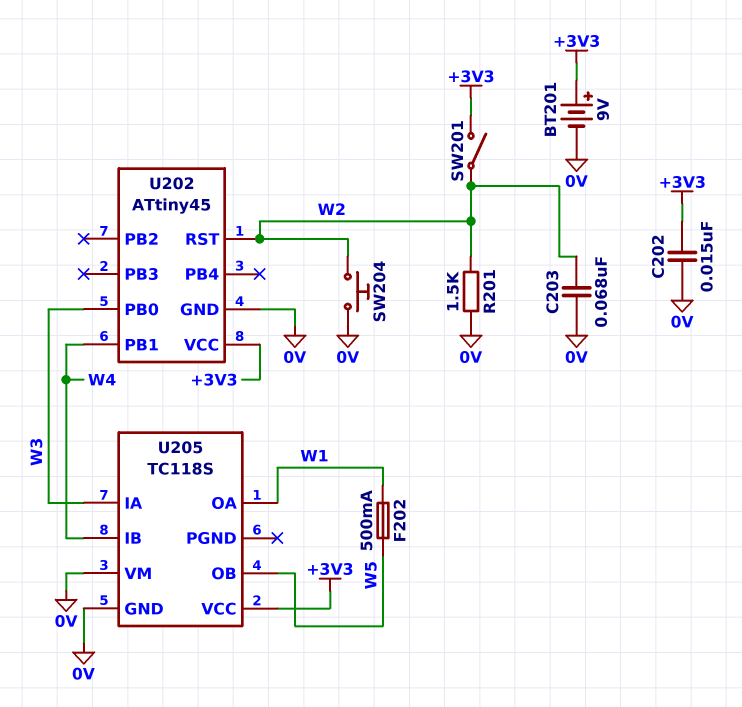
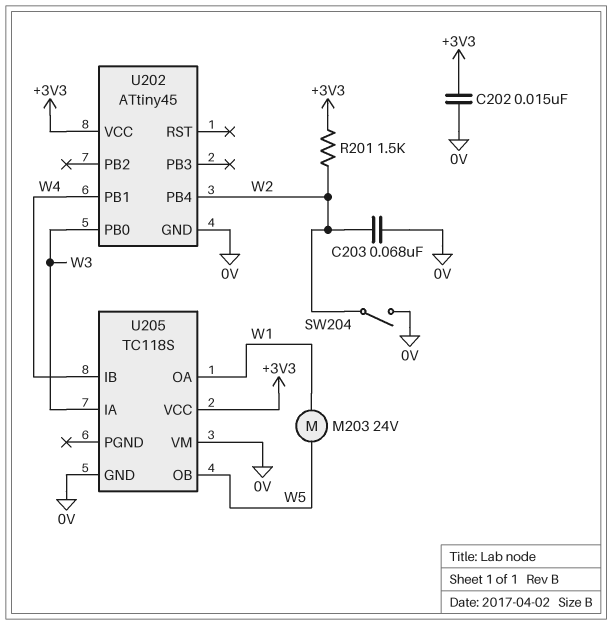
BT201: 9V (plus +3V3, minus 0V) -> none
F202: 500mA (W1, W5) -> none
M203: none -> motor 24V (W1, W5)
R201: 1.5k (0V, W2) -> 1.5k (+3V3, W2)
SW201: switch (+3V3, W2) -> none
SW204: button (0V, W2) -> switch (0V, W2)
U202 pin PB4: none -> W2
U202 pin RST: W2 -> none

